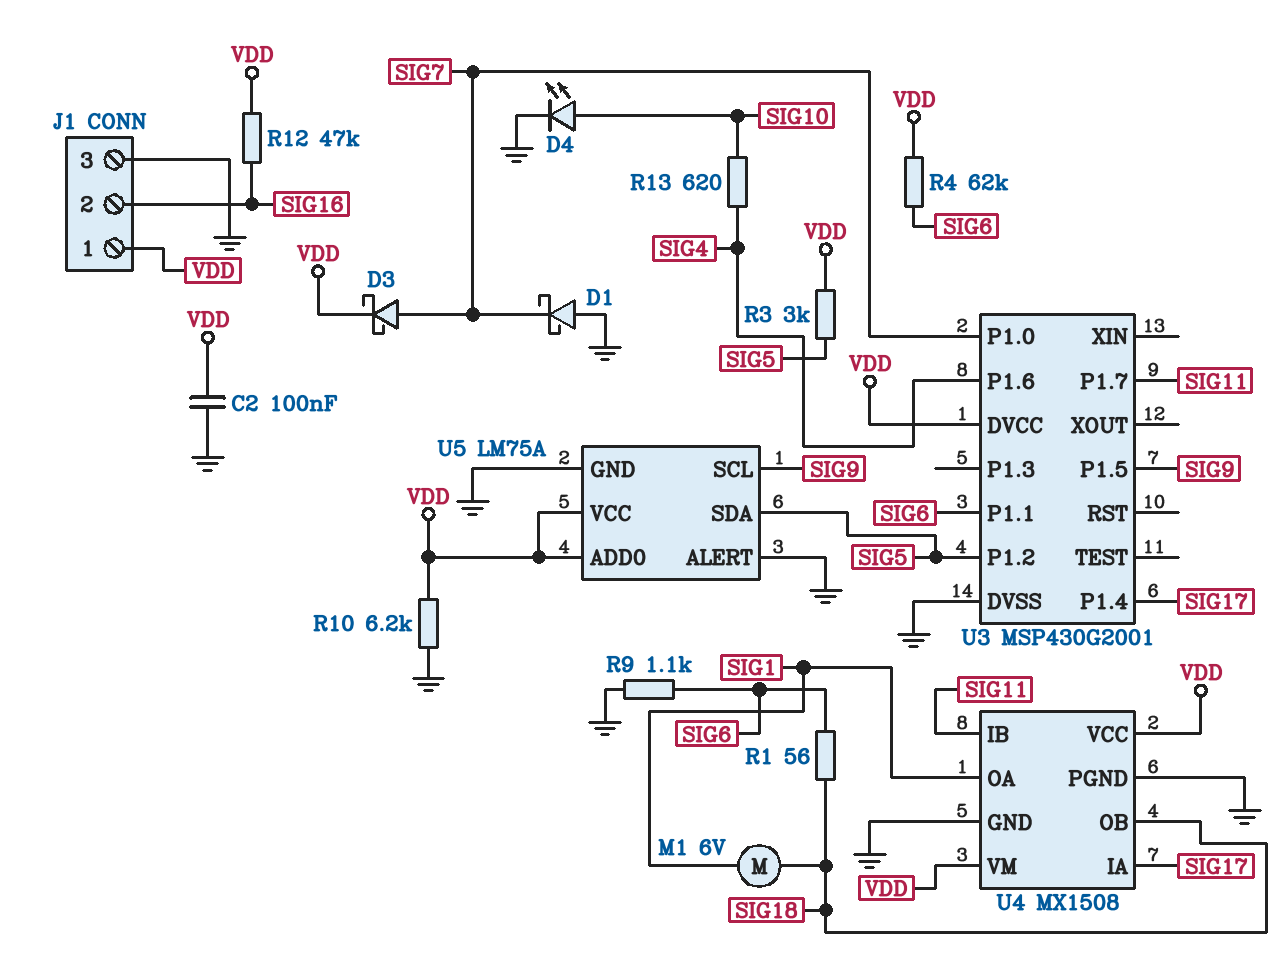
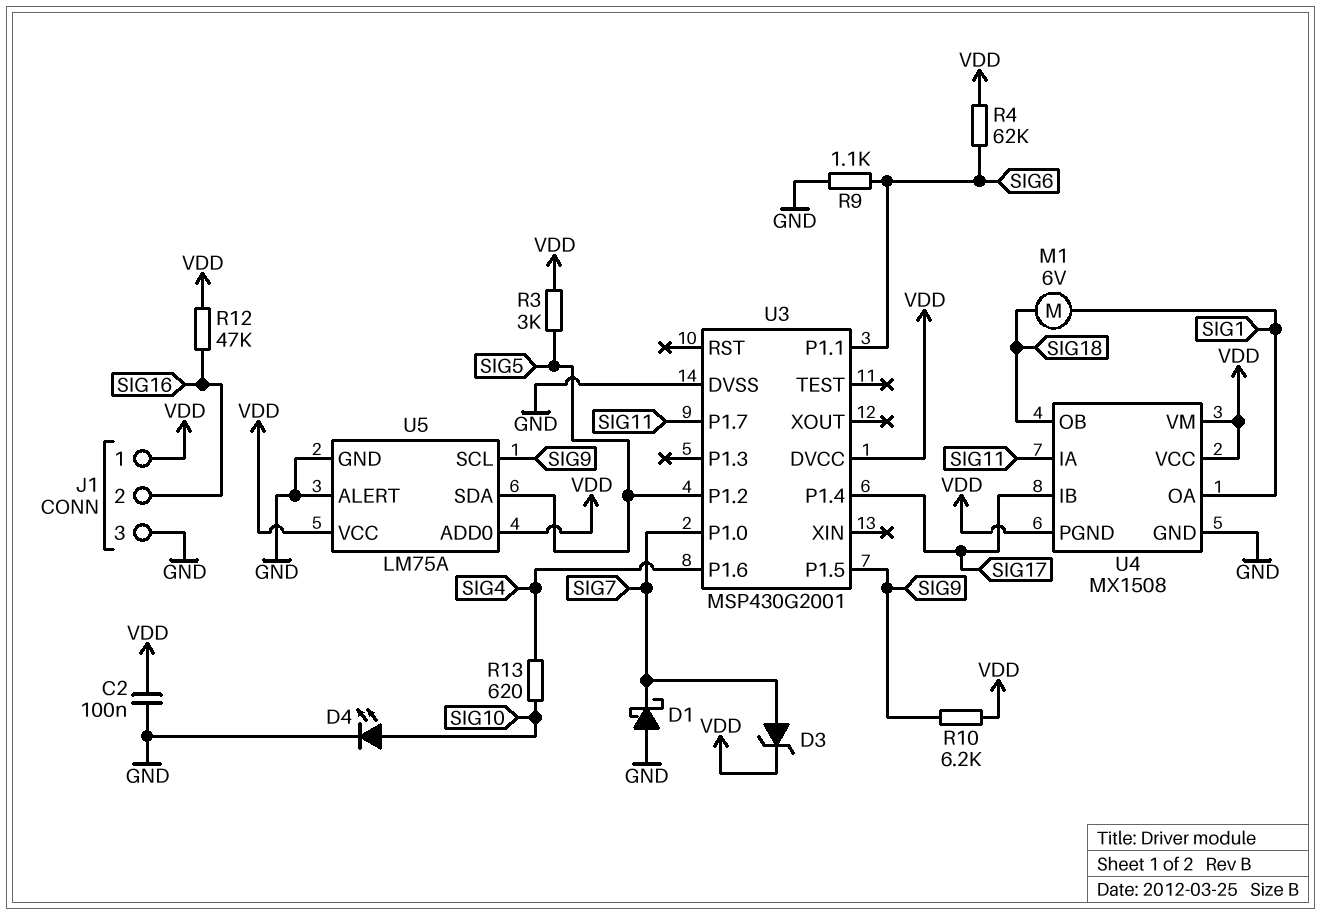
D3: schottky (A SIG7, K VDD) -> zener (A SIG7, K VDD)
R1: 56 (SIG6, SIG18) -> none
R10: 6.2k (GND, VDD) -> 6.2k (SIG9, VDD)
U4 pin IA: SIG17 -> SIG11
U4 pin IB: SIG11 -> SIG17
U4 pin PGND: GND -> VDD

